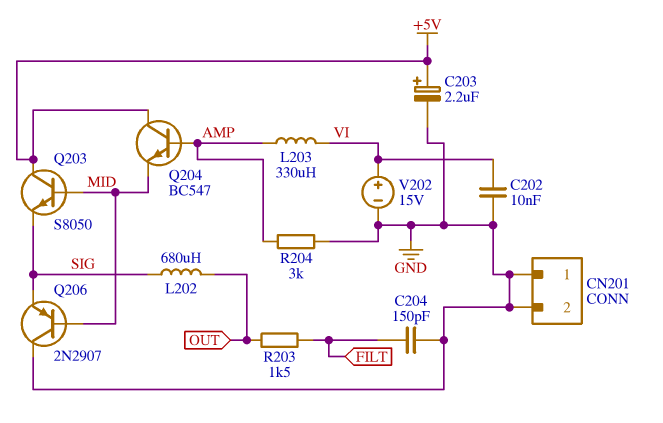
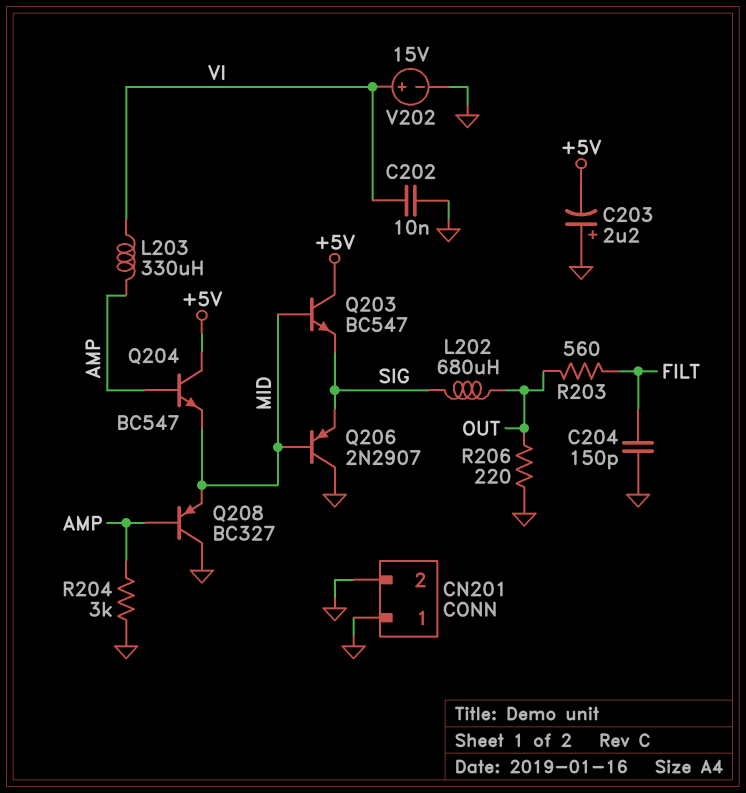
C203: 2.2uF (plus +5V, minus GND) -> 2.2uF (plus GND, minus +5V)
Q203: NPN S8050 (B MID, C +5V, E SIG) -> NPN BC547 (B MID, C +5V, E SIG)
Q208: none -> PNP BC327 (B AMP, C GND, E MID)
R203: 1.5k (FILT, OUT) -> 560 (FILT, OUT)
R206: none -> 220 (GND, OUT)

